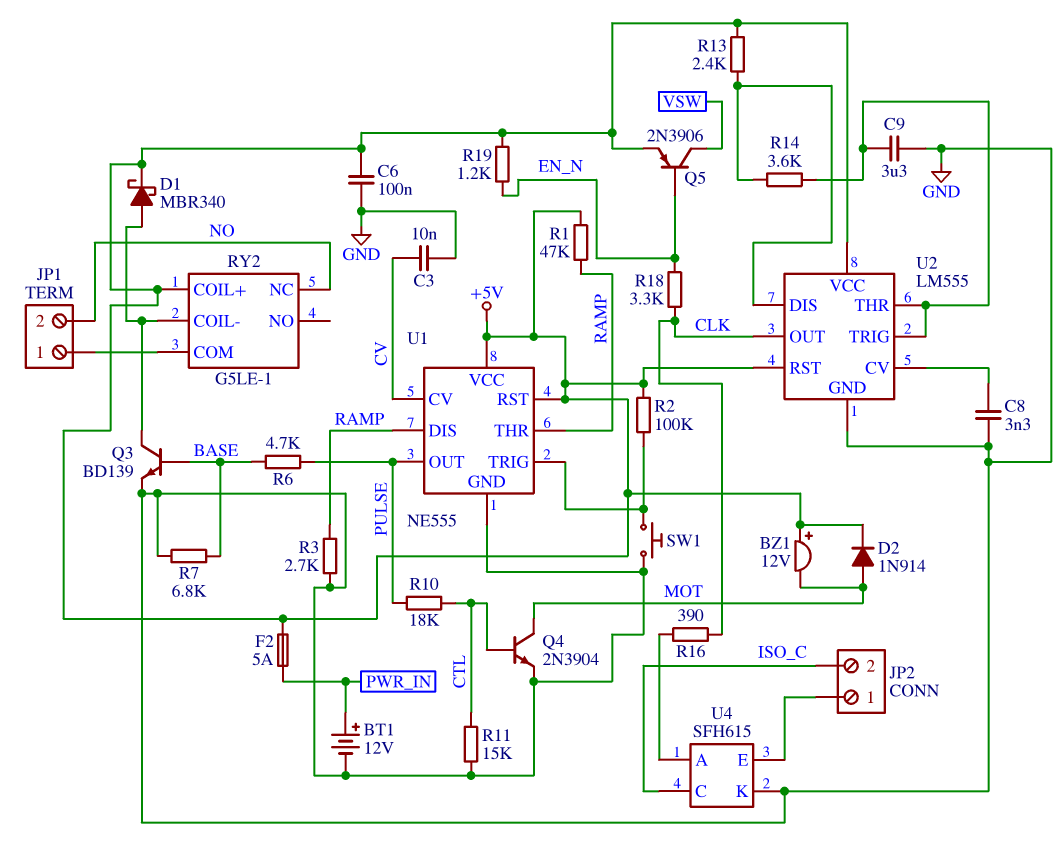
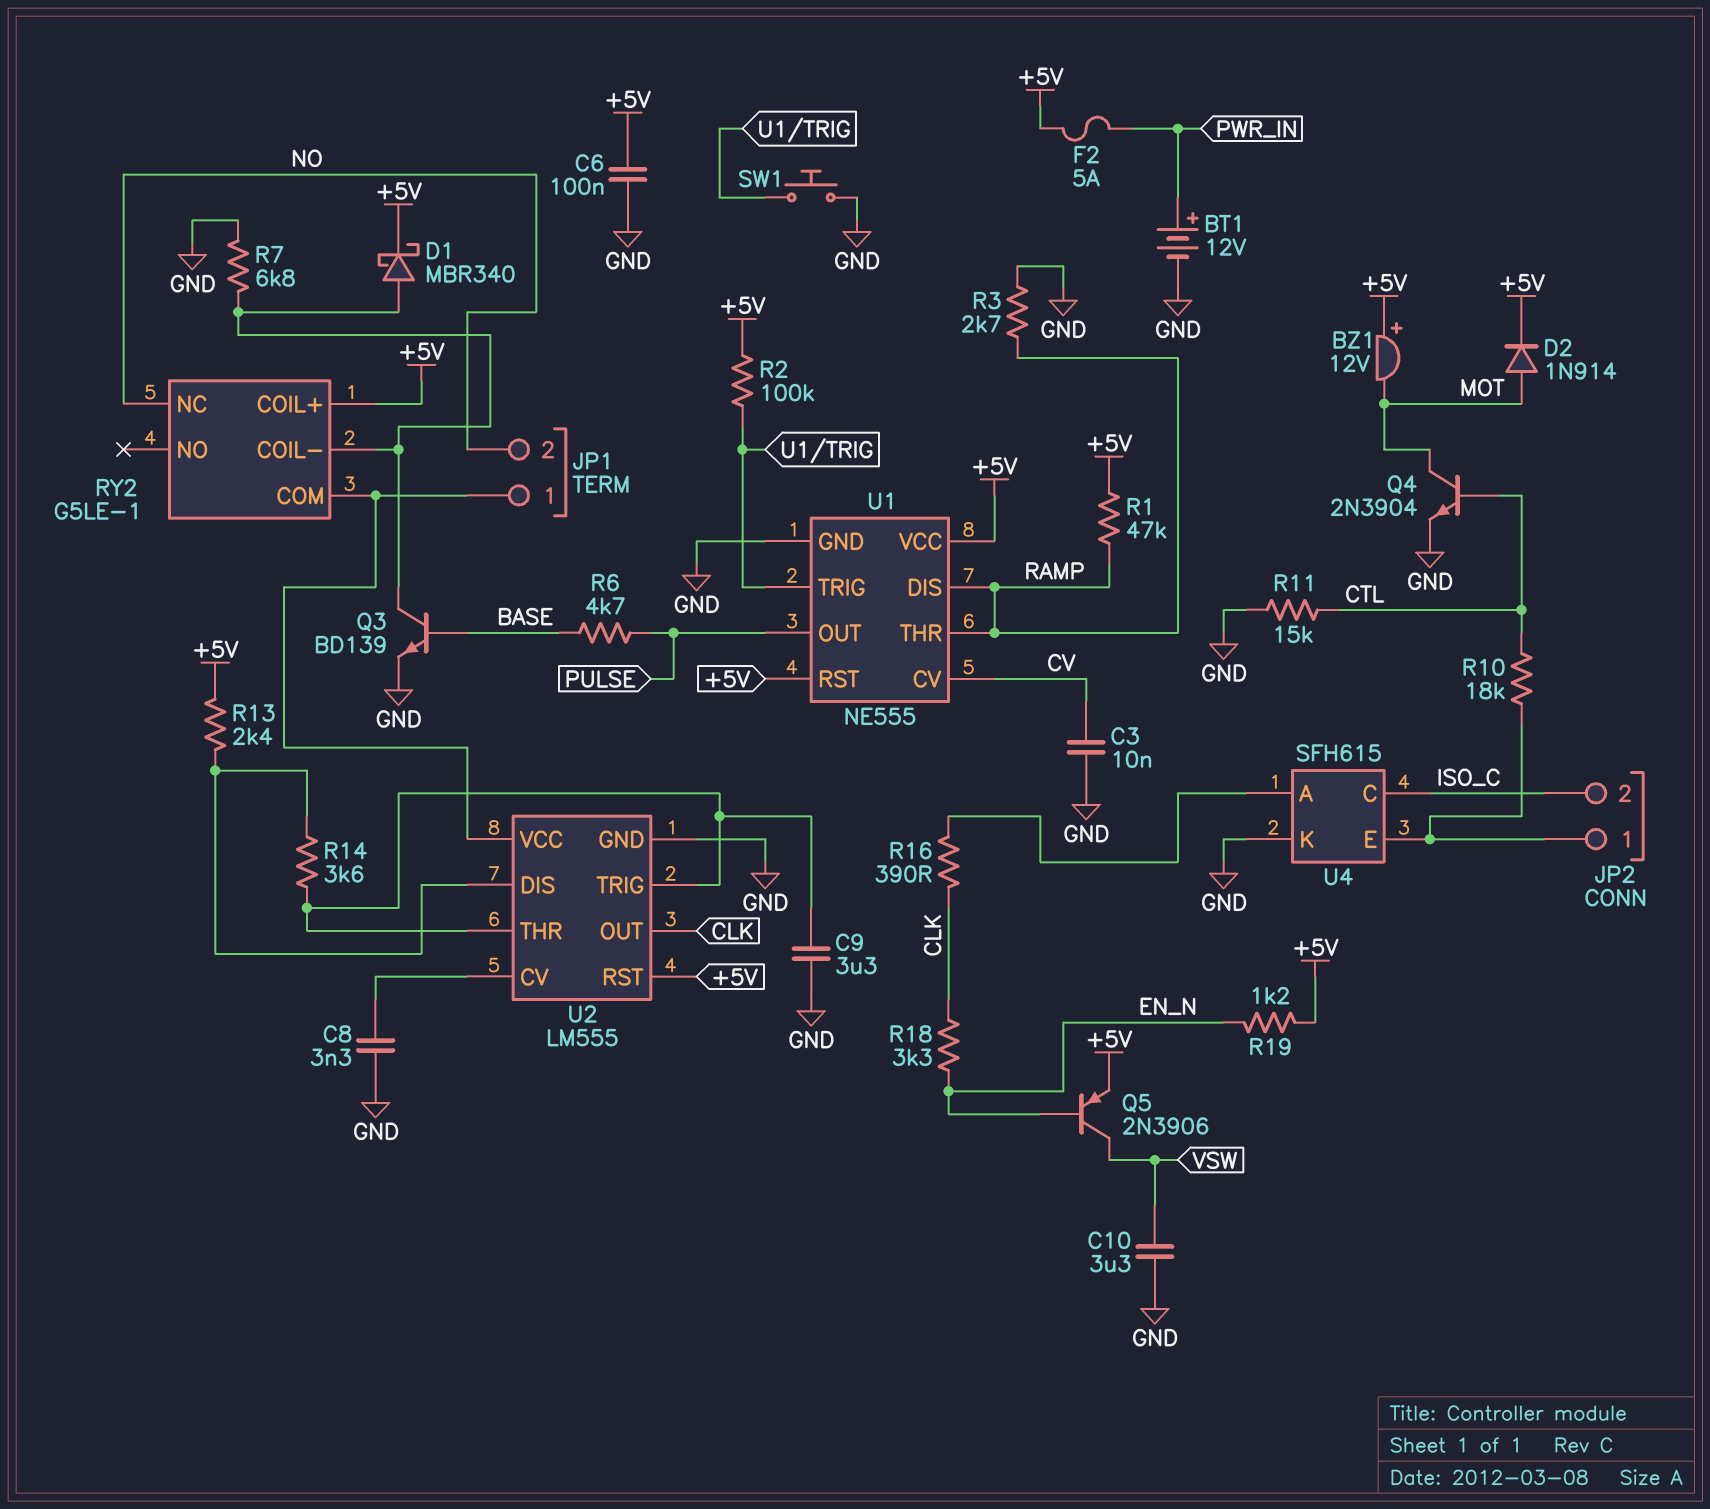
C10: none -> 3.3uF (GND, VSW)
R7: 6.8k (BASE, GND) -> 6.8k (GND, RY2/COIL-)
R10: 18k (CTL, PULSE) -> 18k (CTL, JP2/1)
U2 pin VCC: +5V -> JP1/1

